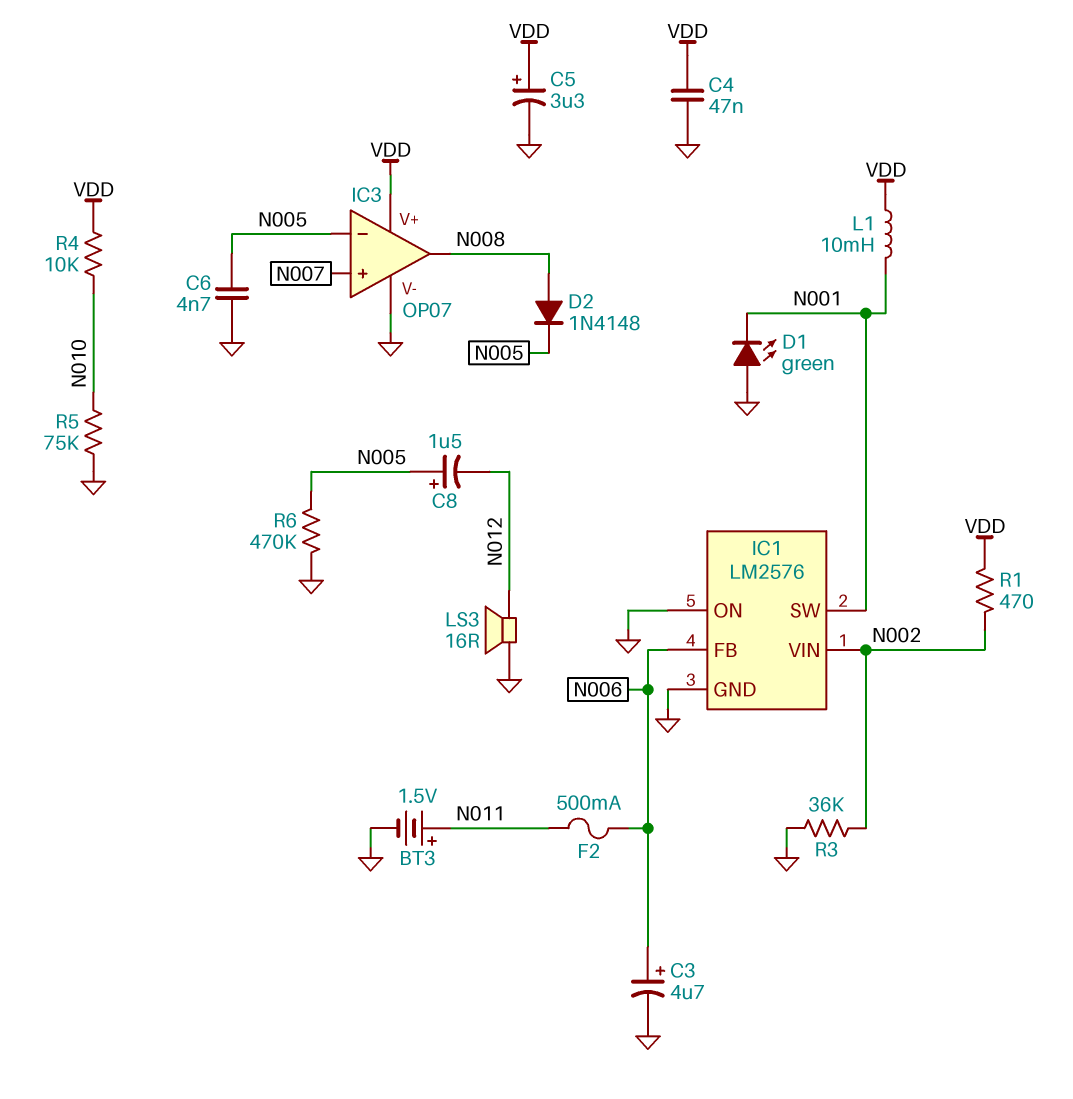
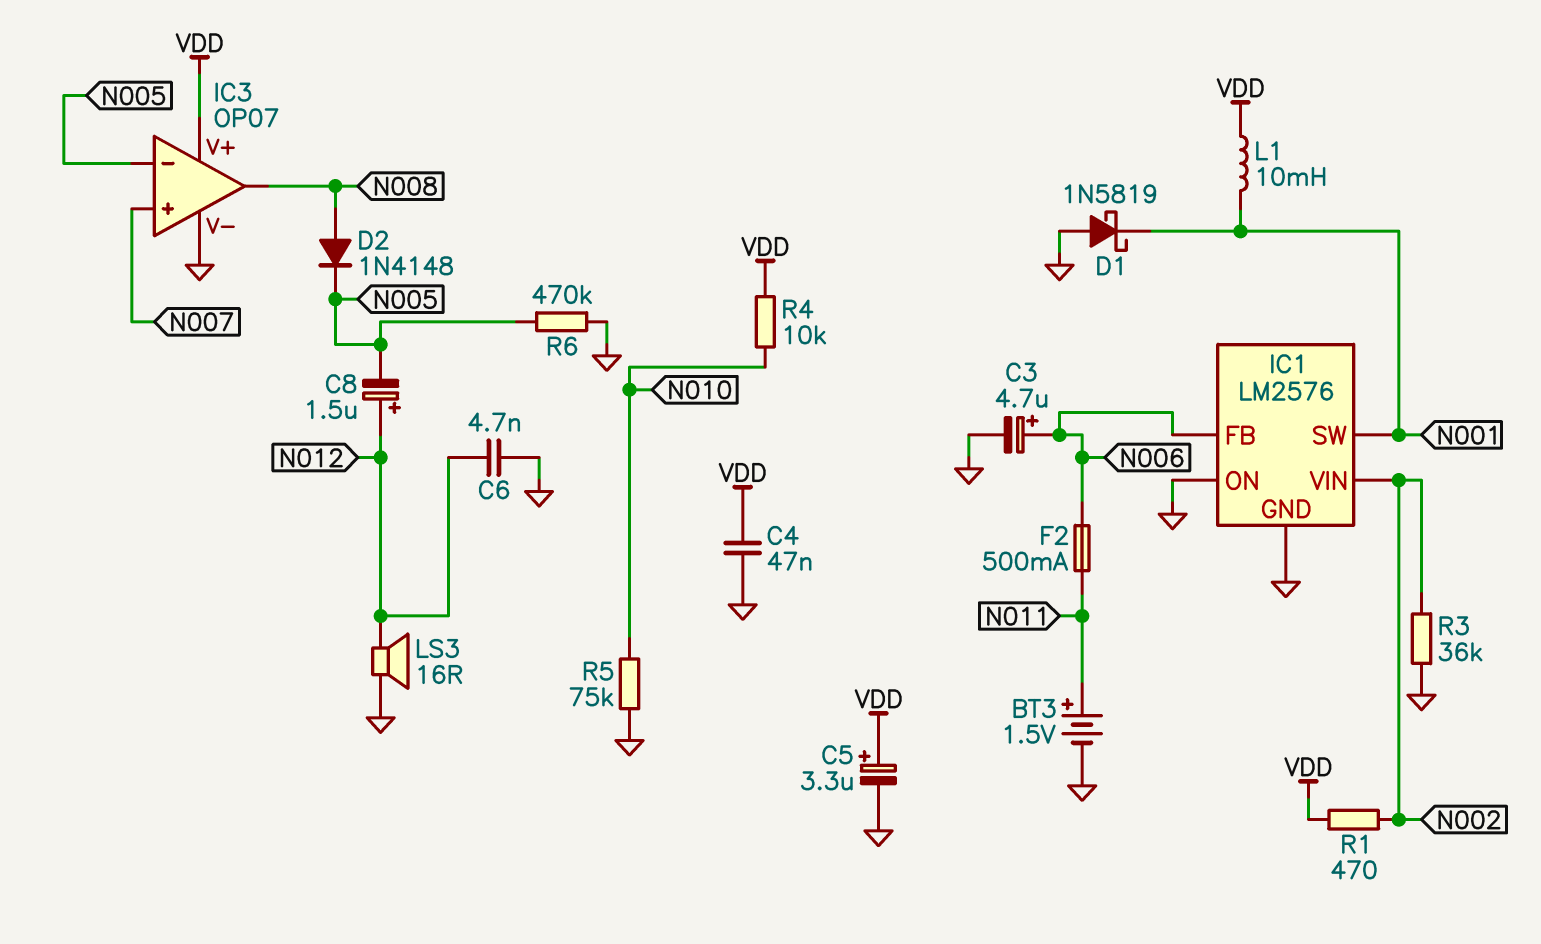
C6: 4.7nF (GND, N005) -> 4.7nF (GND, N012)
C8: 1.5uF (plus N005, minus N012) -> 1.5uF (plus N012, minus N005)
D1: LED green (A GND, K N001) -> schottky 1N5819 (A GND, K N001)

